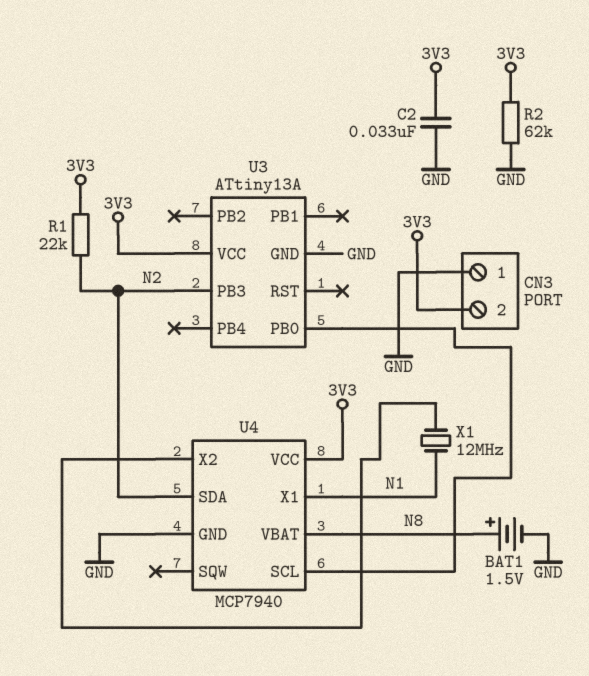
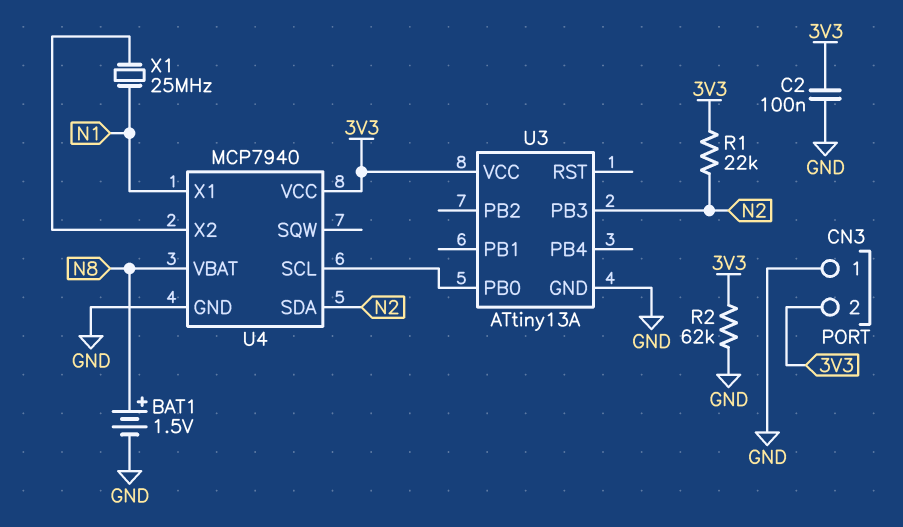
C2: 33nF (3V3, GND) -> 100nF (3V3, GND)
X1: 12MHz (N1, U4/X2) -> 25MHz (N1, U4/X2)

